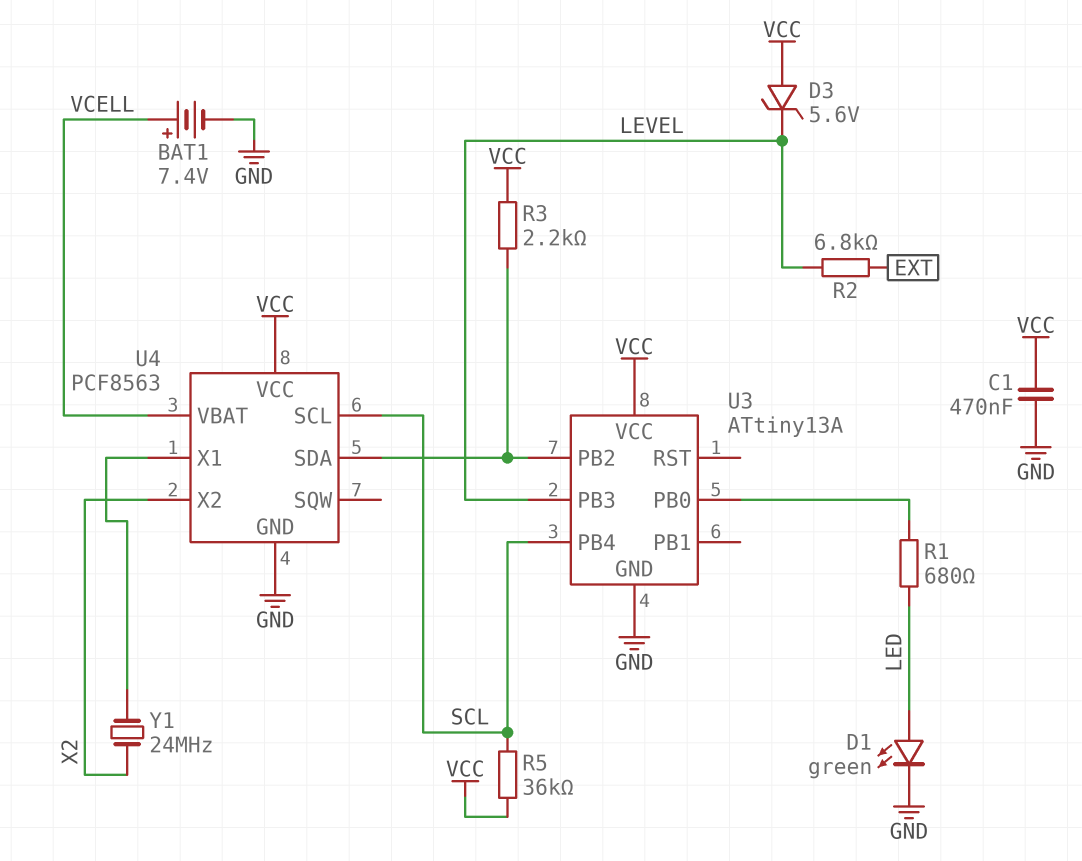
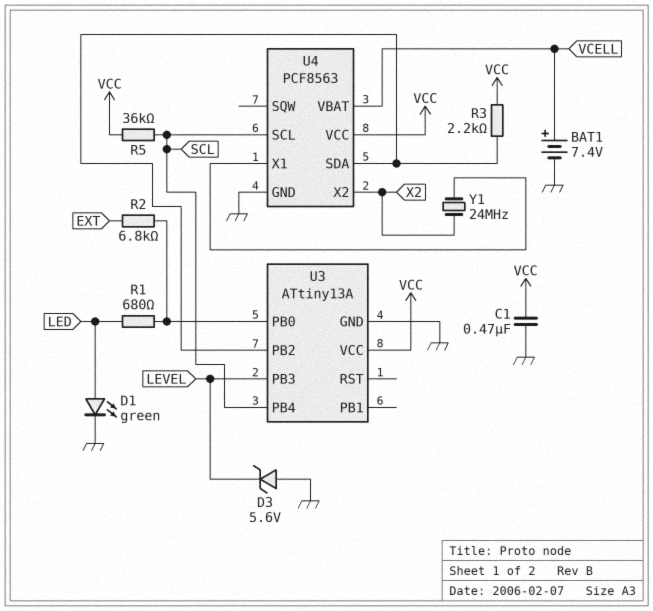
D3: zener 5.6V (A VCC, K LEVEL) -> zener 5.6V (A GND, K LEVEL)
R2: 6.8k (EXT, LEVEL) -> 6.8k (EXT, U3/PB0)

